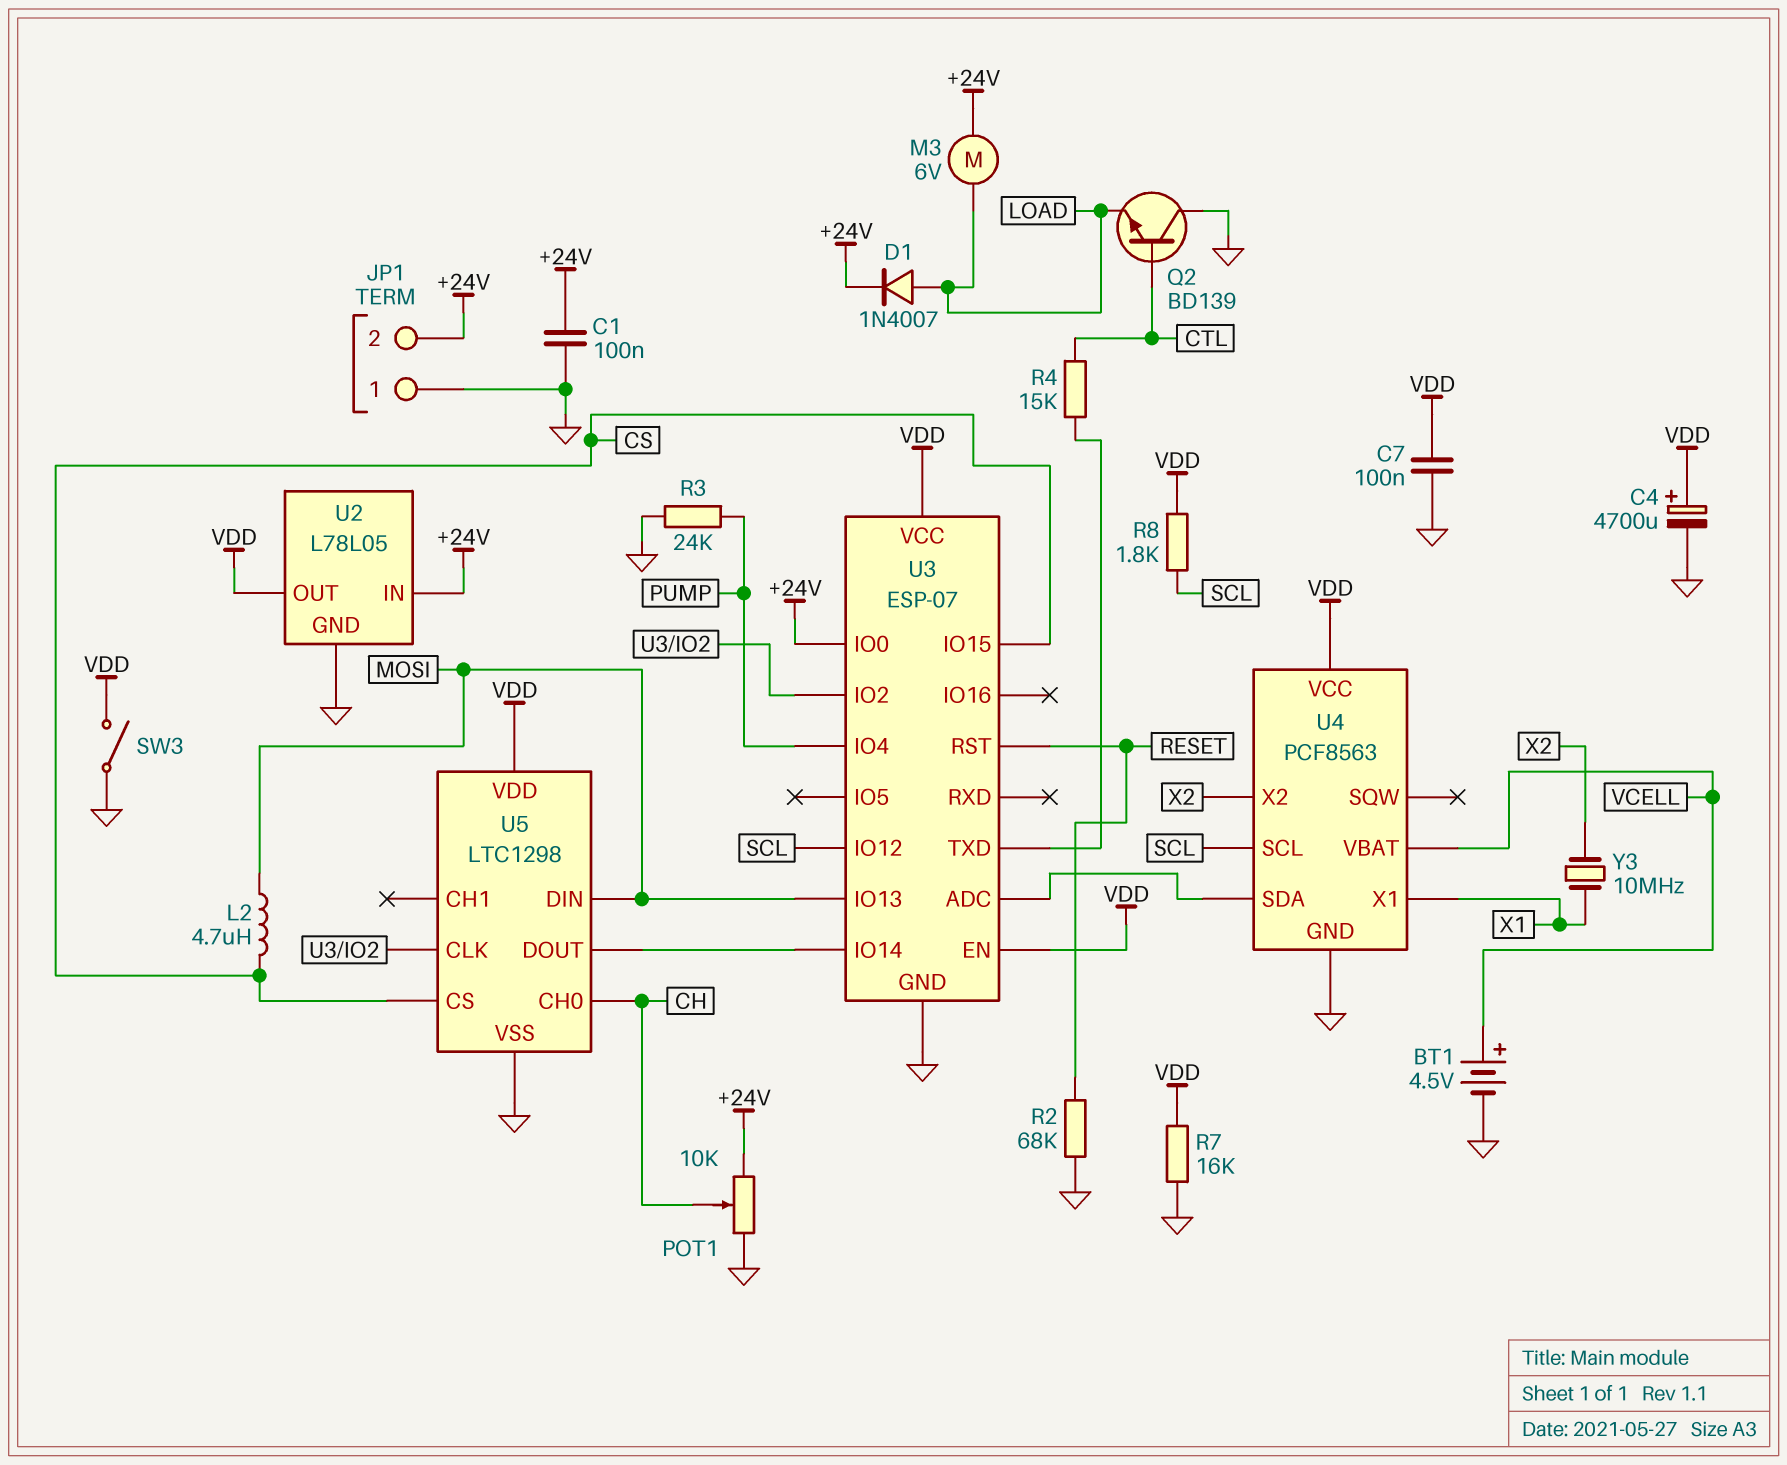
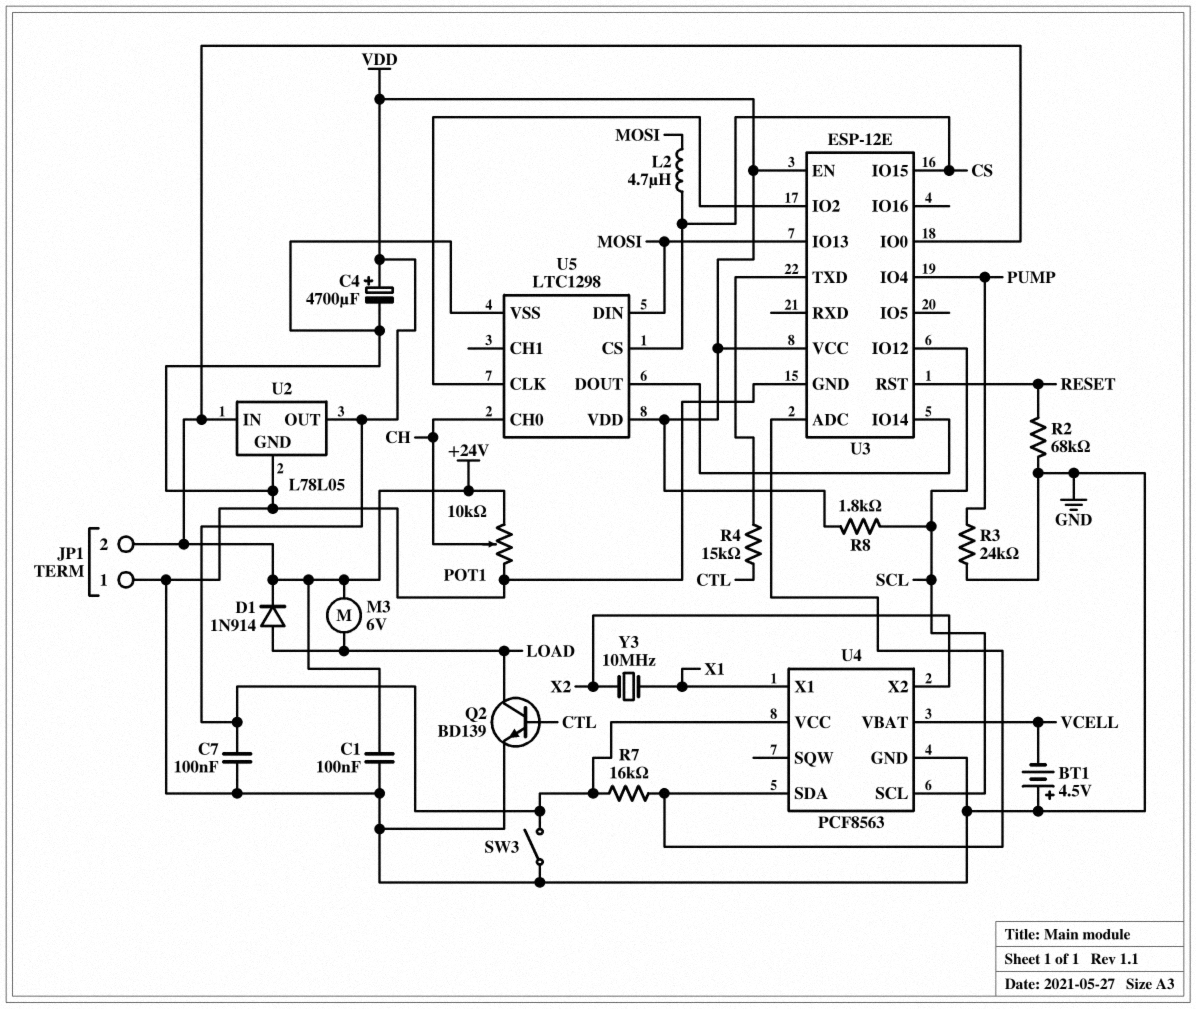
BT1: 4.5V (plus VCELL, minus GND) -> 4.5V (plus GND, minus VCELL)
D1: diode 1N4007 (A LOAD, K +24V) -> diode 1N914 (A LOAD, K +24V)
Q2: NPN BD139 (B CTL, C GND, E LOAD) -> NPN BD139 (B CTL, C LOAD, E GND)
R7: 16k (GND, VDD) -> 16k (U3/ADC, VDD)
U3: ESP-07 -> ESP-12E

